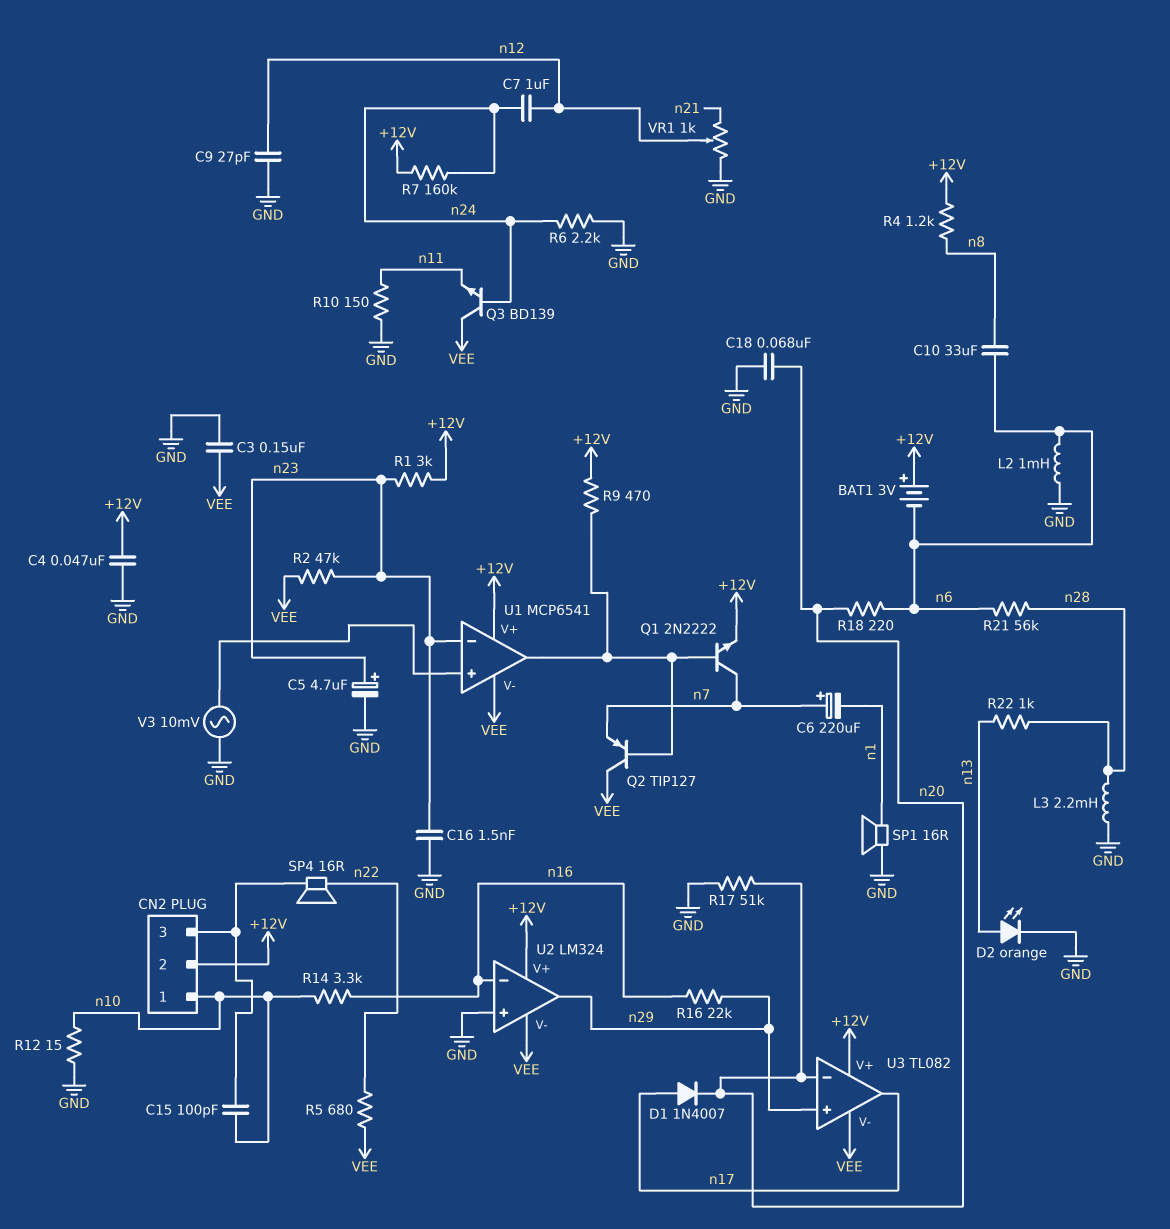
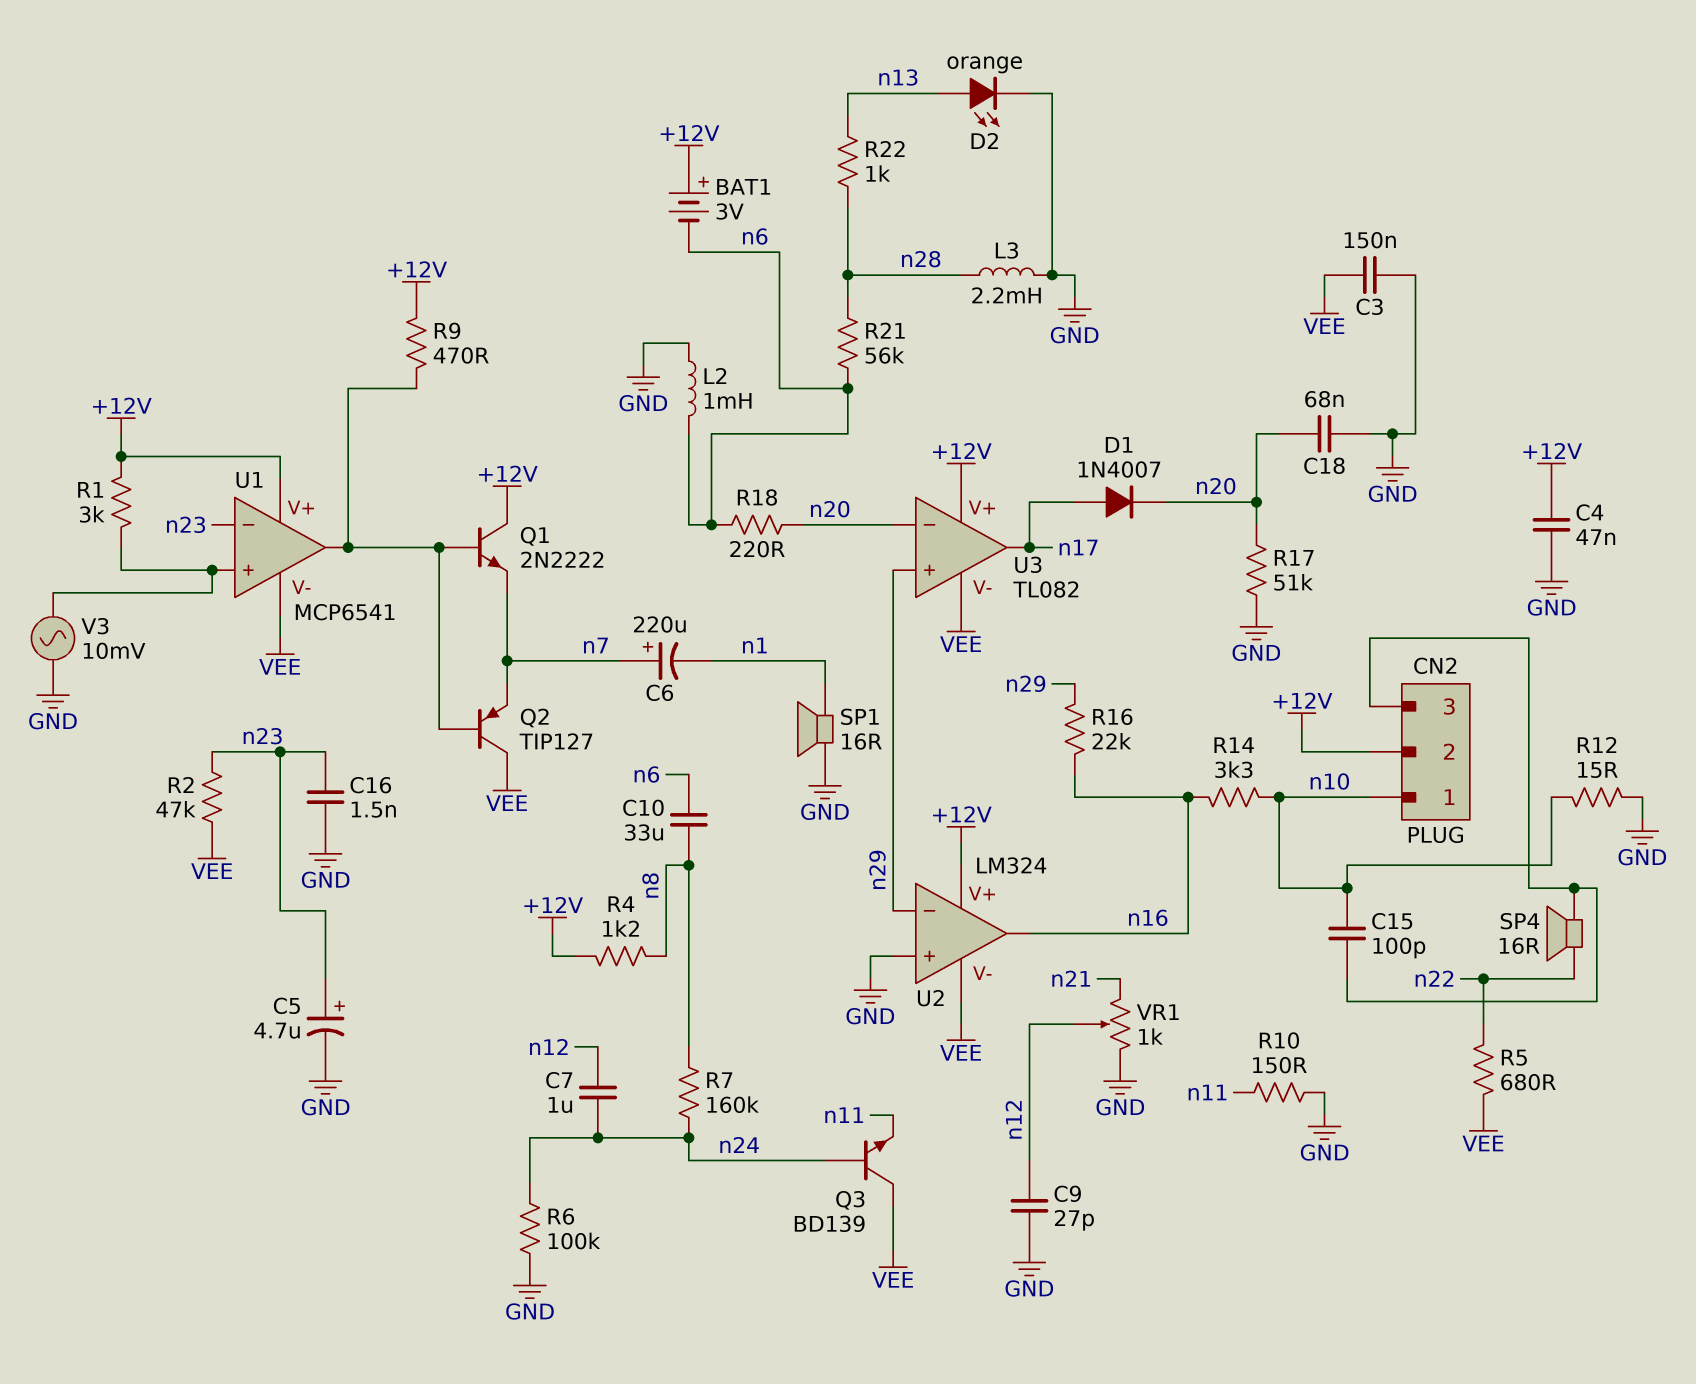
Q1: NPN 2N2222 (B U1/out, C n7, E +12V) -> NPN 2N2222 (B U1/out, C +12V, E n7)
R1: 3k (+12V, n23) -> 3k (+12V, U1/in+)
R6: 2.2k (GND, n24) -> 100k (GND, n24)
R7: 160k (+12V, n24) -> 160k (n8, n24)
U2 pin in-: n16 -> n29
U2 pin out: n29 -> n16

